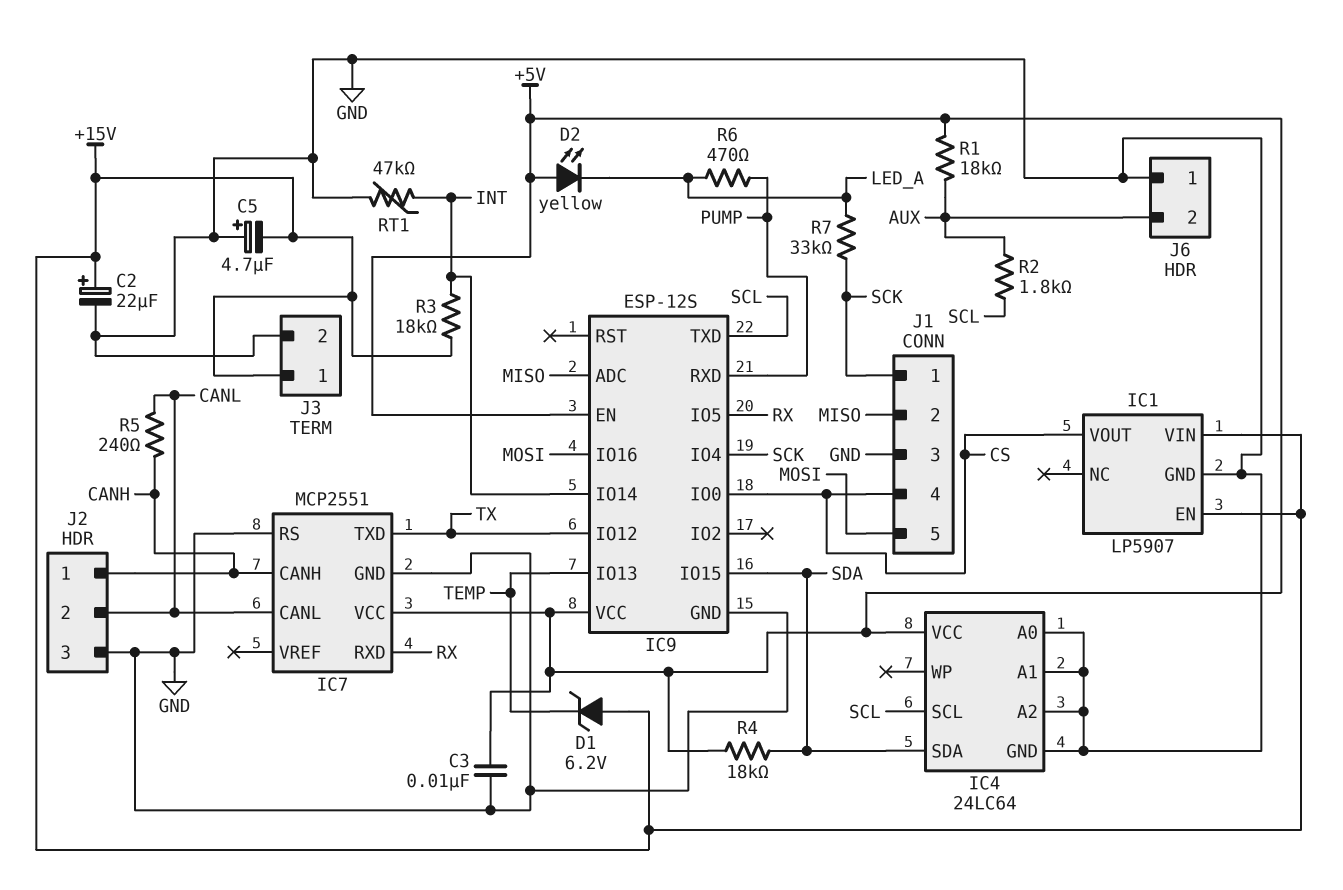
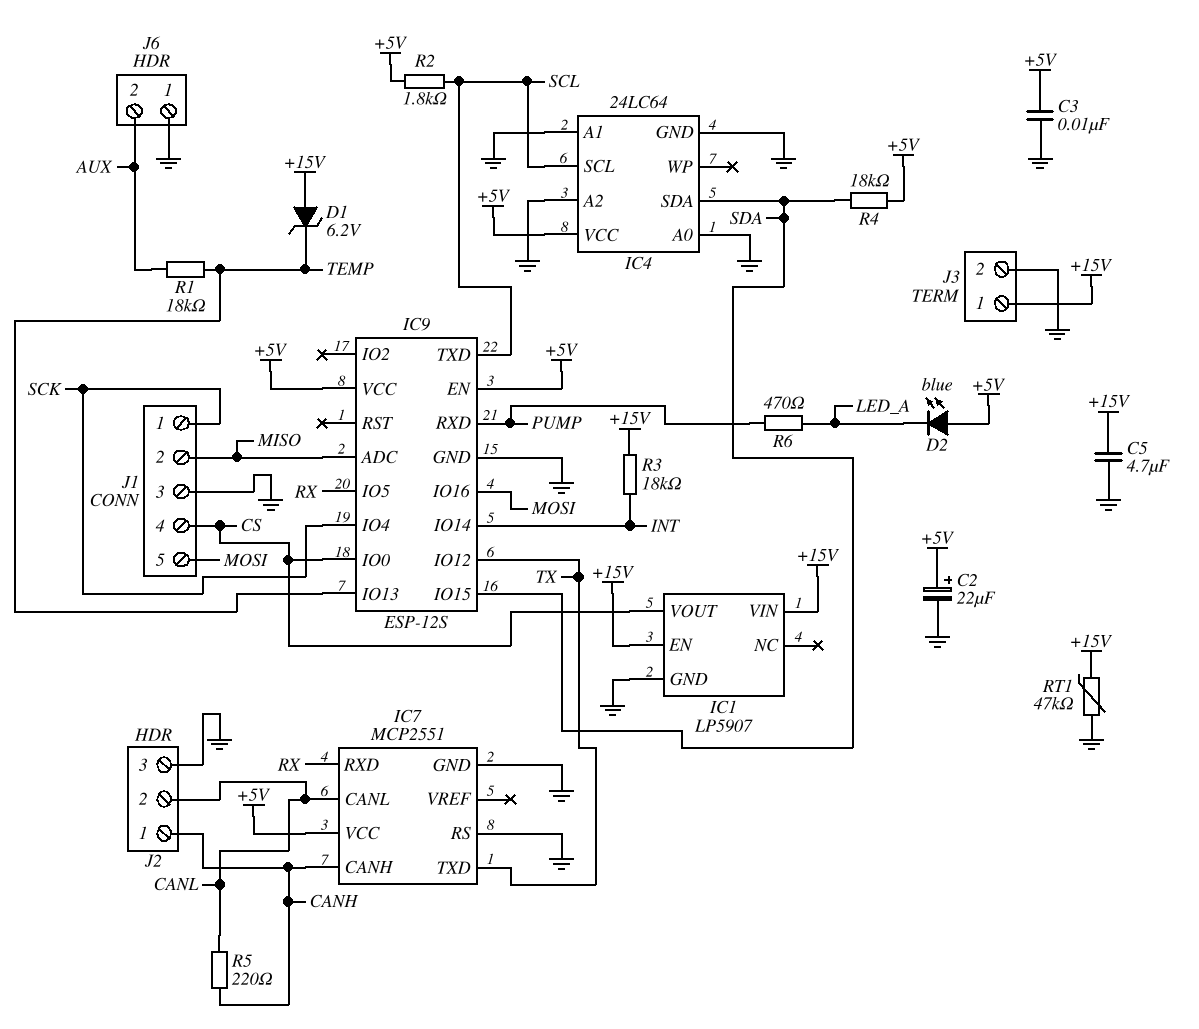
C2: 22uF (plus +15V, minus GND) -> 22uF (plus +5V, minus GND)
C5: 4.7uF (plus GND, minus +15V) -> 4.7uF (+15V, GND)
D2: LED yellow (A +5V, K LED_A) -> LED blue (A +5V, K LED_A)
R1: 18k (+5V, AUX) -> 18k (AUX, TEMP)
R2: 1.8k (AUX, SCL) -> 1.8k (+5V, SCL)
R5: 240 (CANH, CANL) -> 220 (CANH, CANL)
R7: 33k (LED_A, SCK) -> none
RT1: 47k (GND, INT) -> 47k (+15V, GND)

